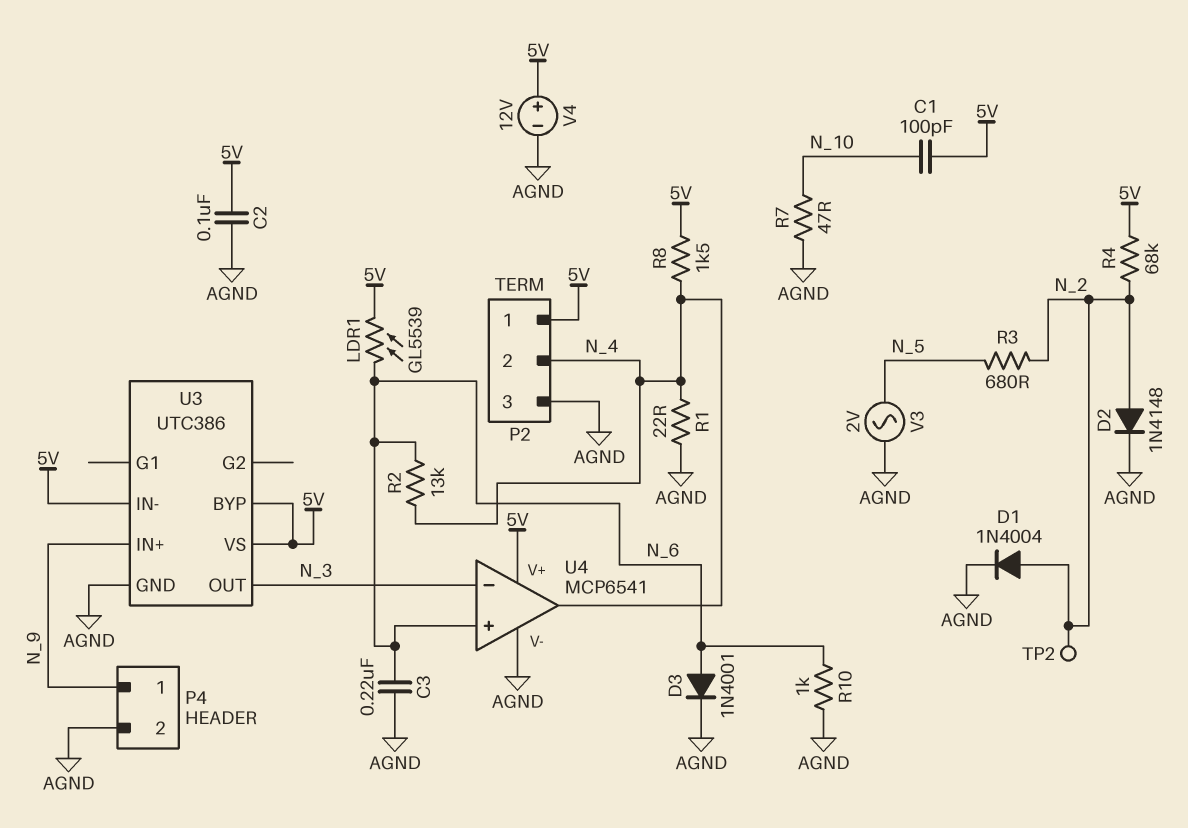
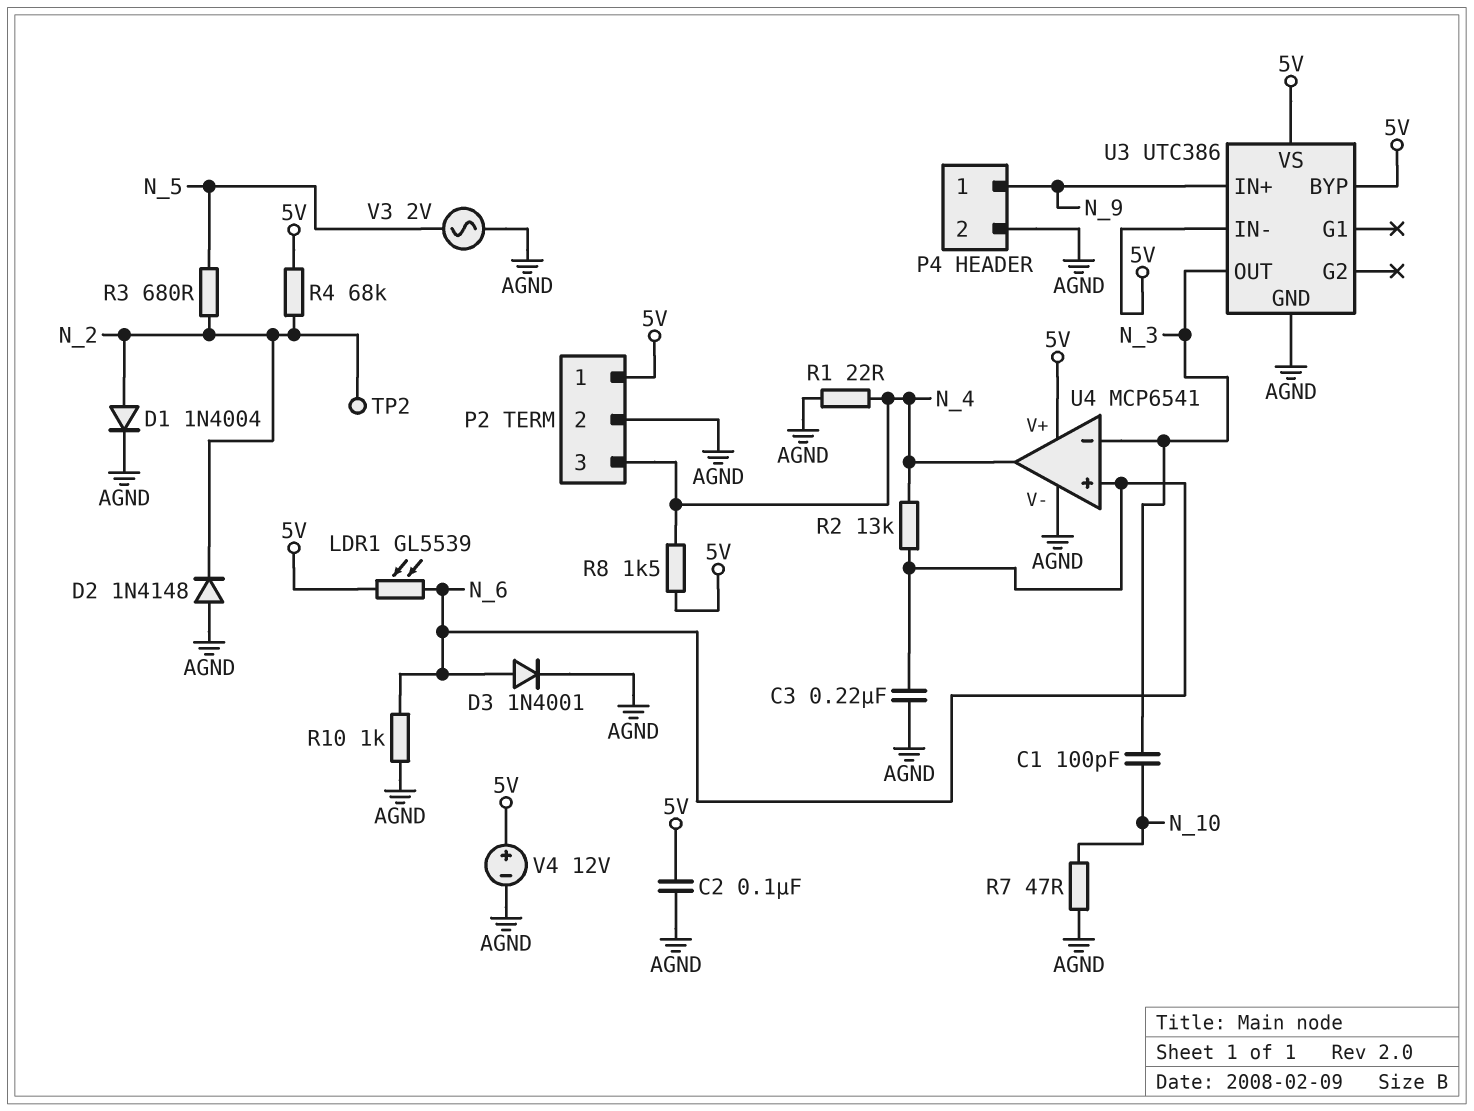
C1: 100pF (5V, N_10) -> 100pF (N_3, N_10)
D2: diode 1N4148 (A N_2, K AGND) -> diode 1N4148 (A AGND, K N_2)
P2 pin 2: N_4 -> AGND
P2 pin 3: AGND -> N_4

